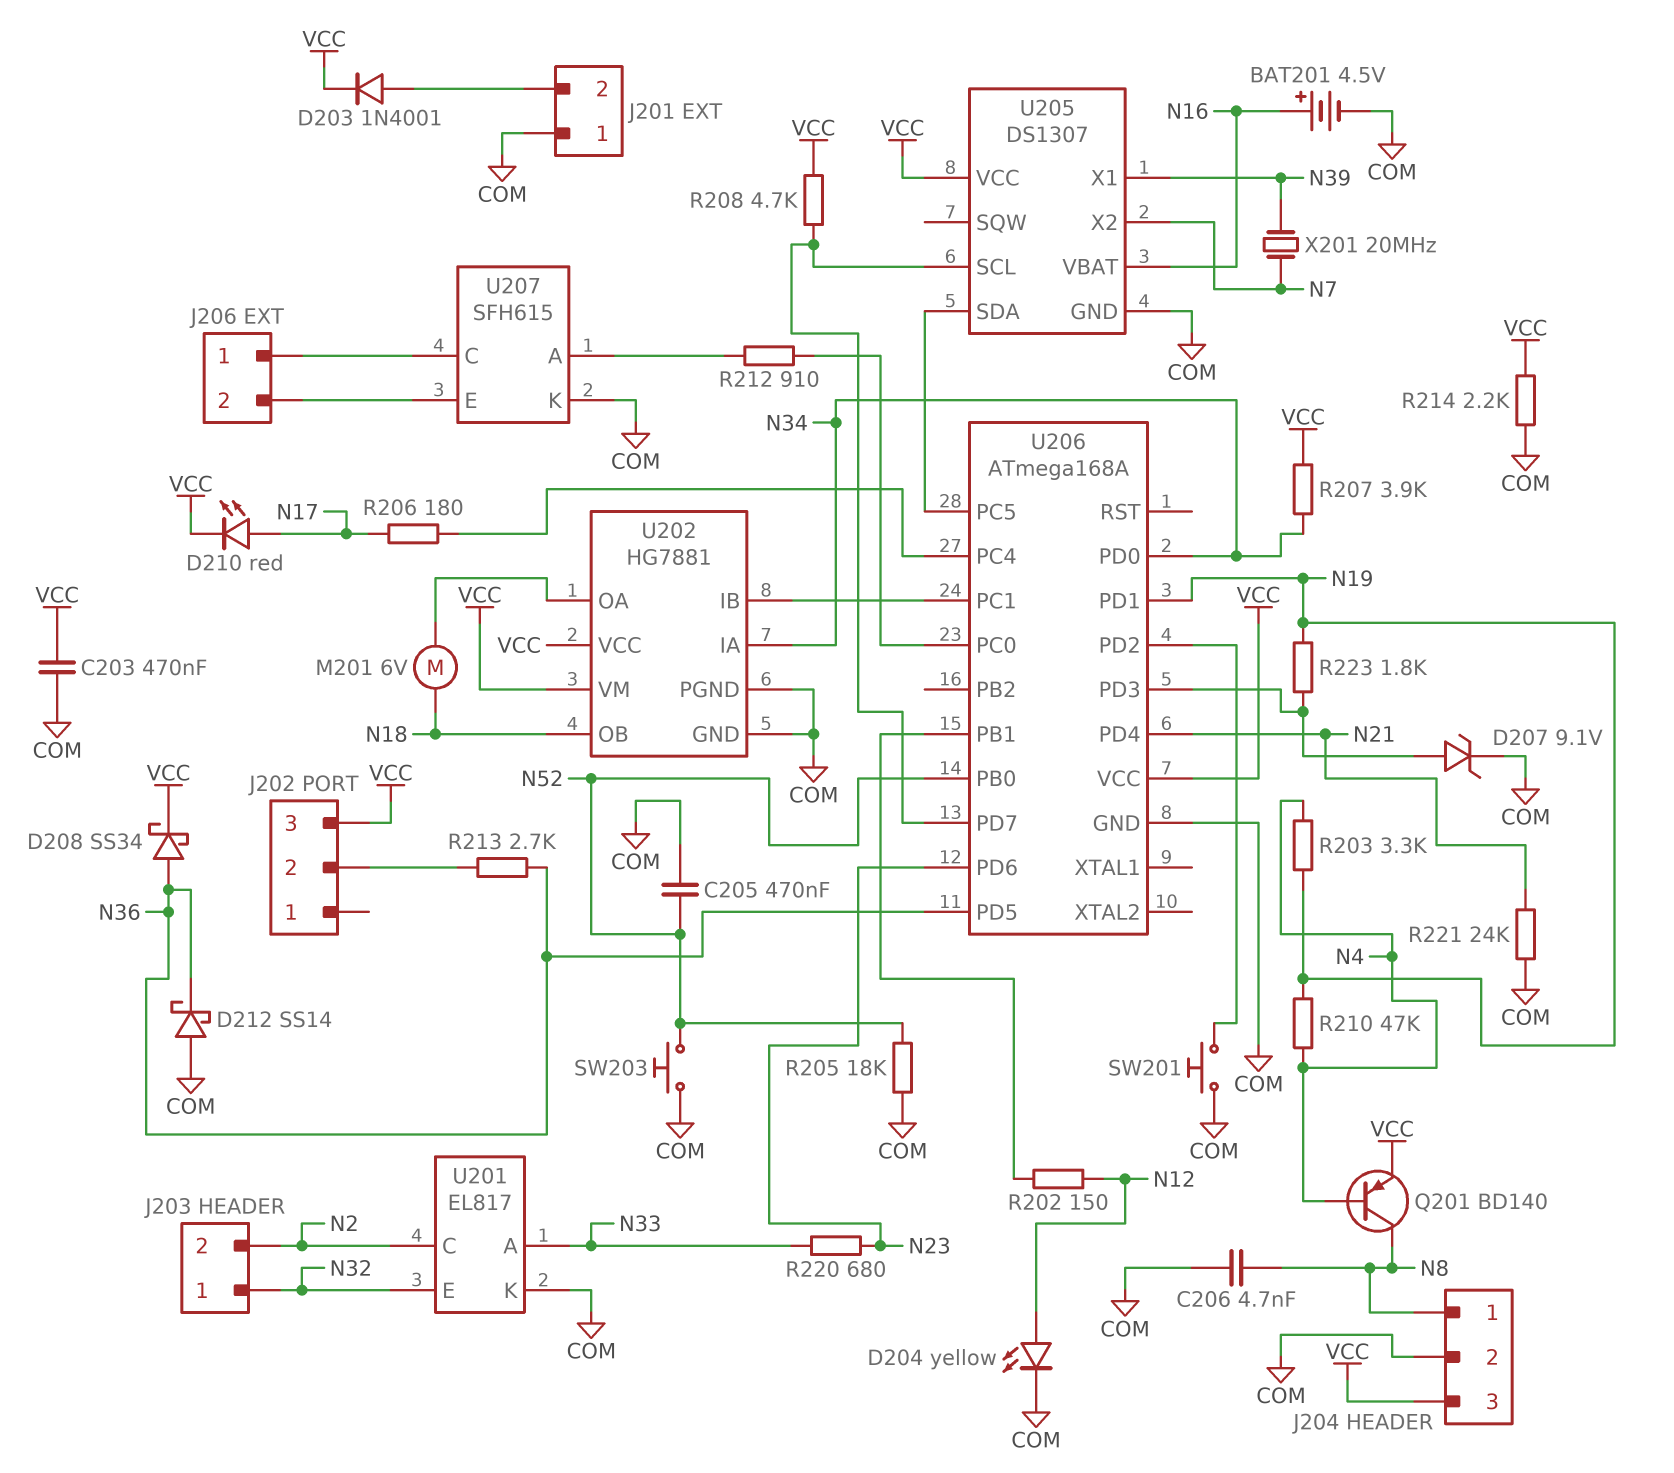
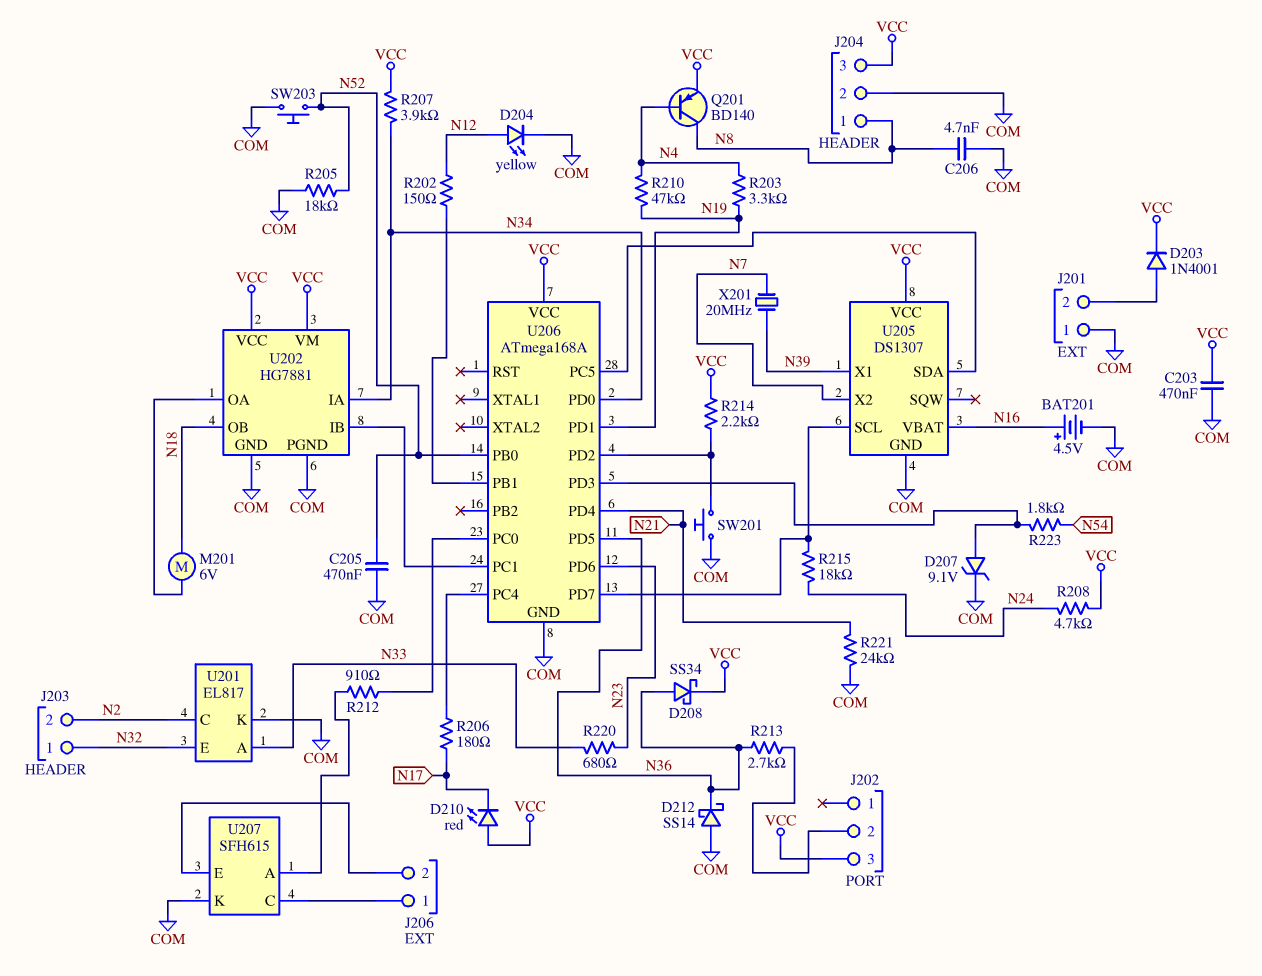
D210: LED red (A N17, K VCC) -> LED red (A VCC, K N17)
R208: 4.7k (U205/SCL, VCC) -> 4.7k (N24, VCC)
R214: 2.2k (COM, VCC) -> 2.2k (U206/PD2, VCC)
R215: none -> 18k (N24, U205/SCL)
R223: 1.8k (N19, U206/PD3) -> 1.8k (N54, U206/PD3)

